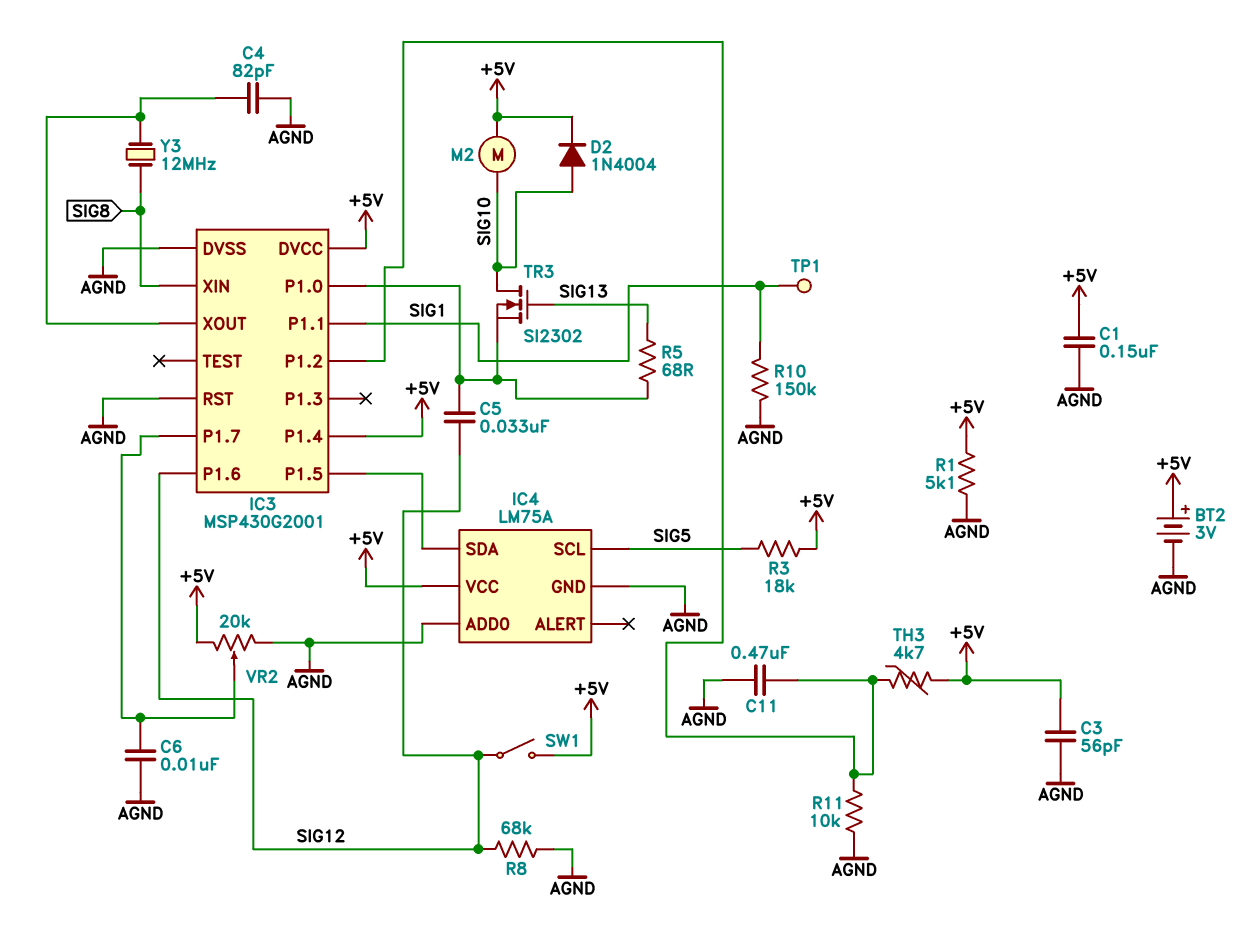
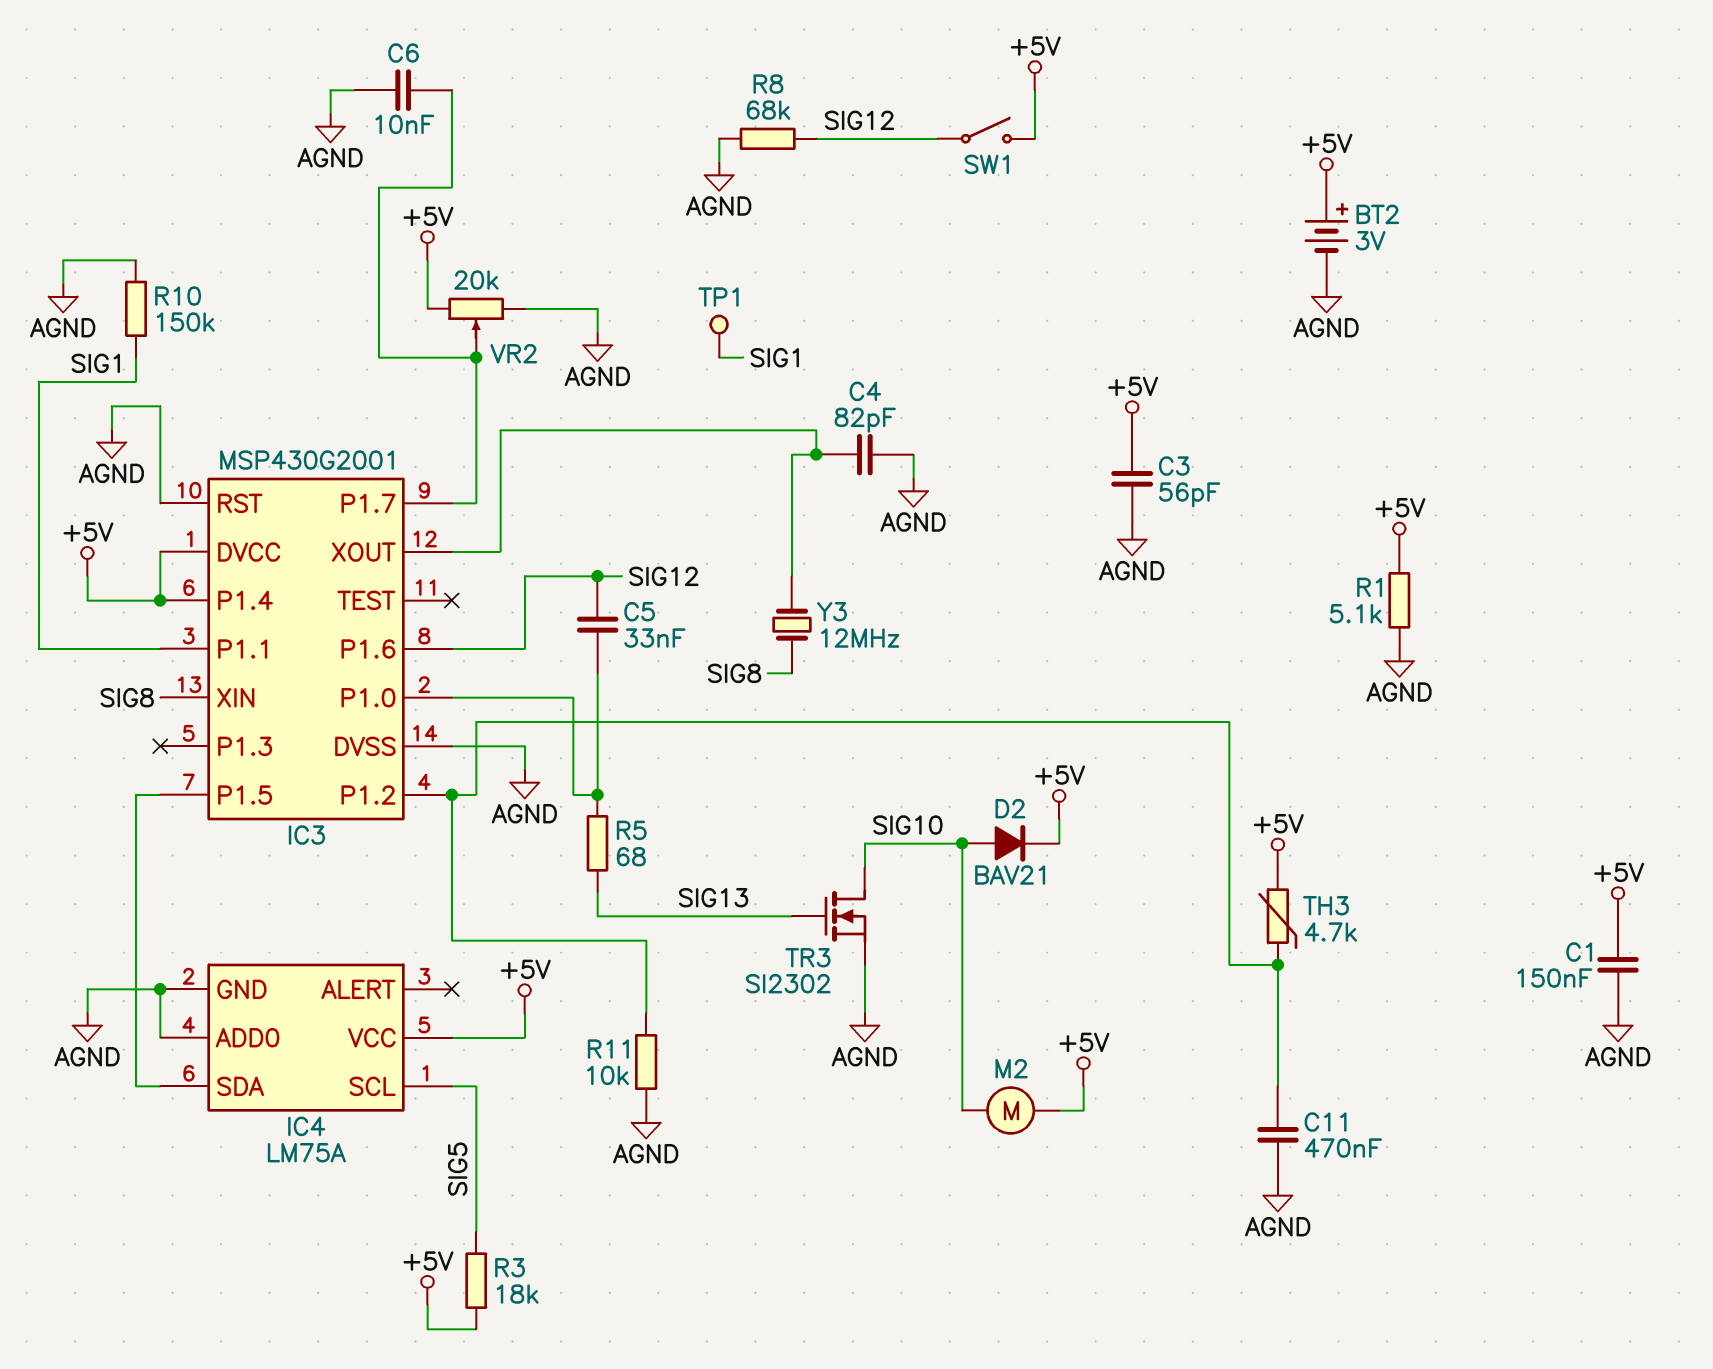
D2: diode 1N4004 (A SIG10, K +5V) -> diode BAV21 (A SIG10, K +5V)
TR3: NMOS SI2302 (G SIG13, D SIG10, S IC3/P1.0) -> NMOS SI2302 (G SIG13, D SIG10, S AGND)

